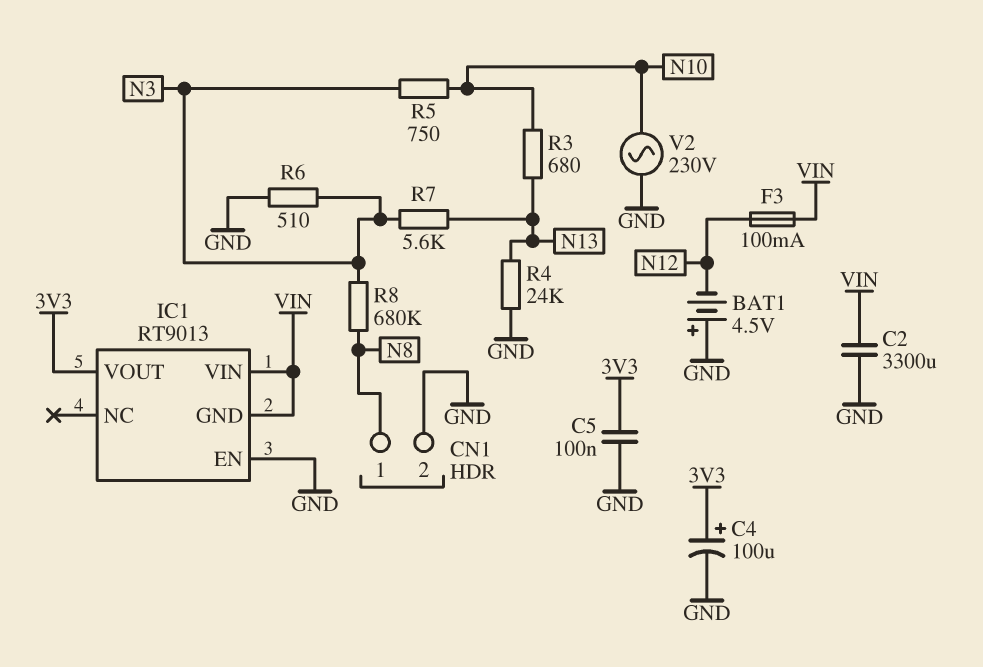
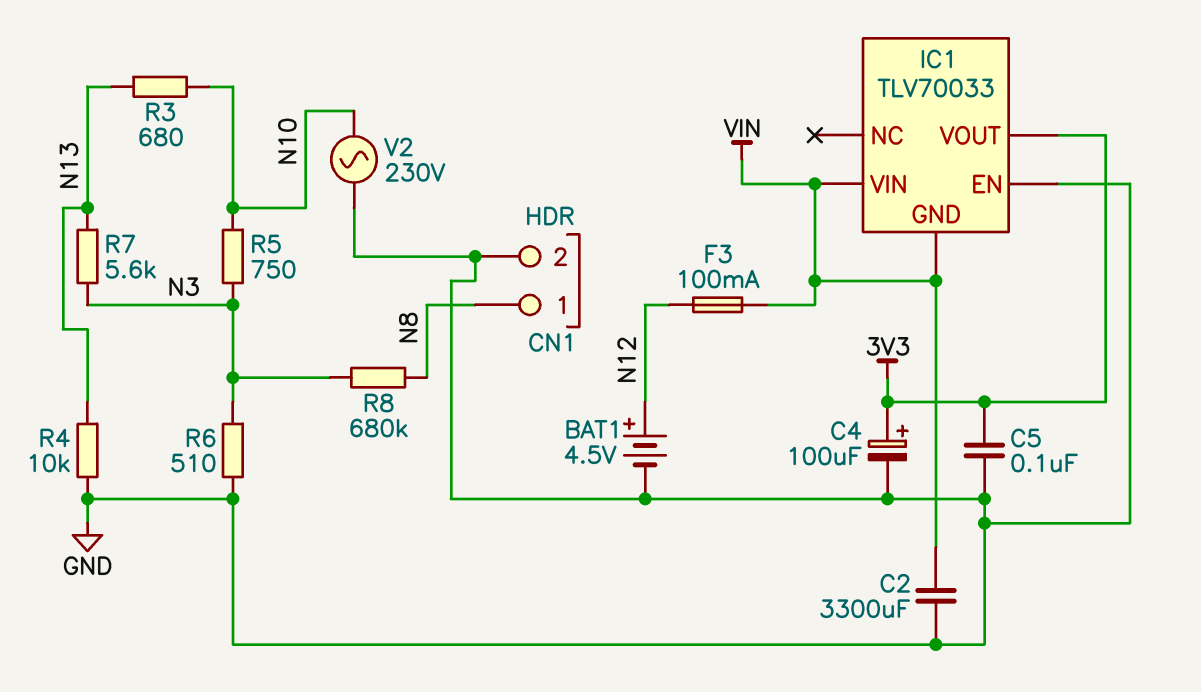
BAT1: 4.5V (plus GND, minus N12) -> 4.5V (plus N12, minus GND)
IC1: RT9013 -> TLV70033
R4: 24k (GND, N13) -> 10k (GND, N13)

